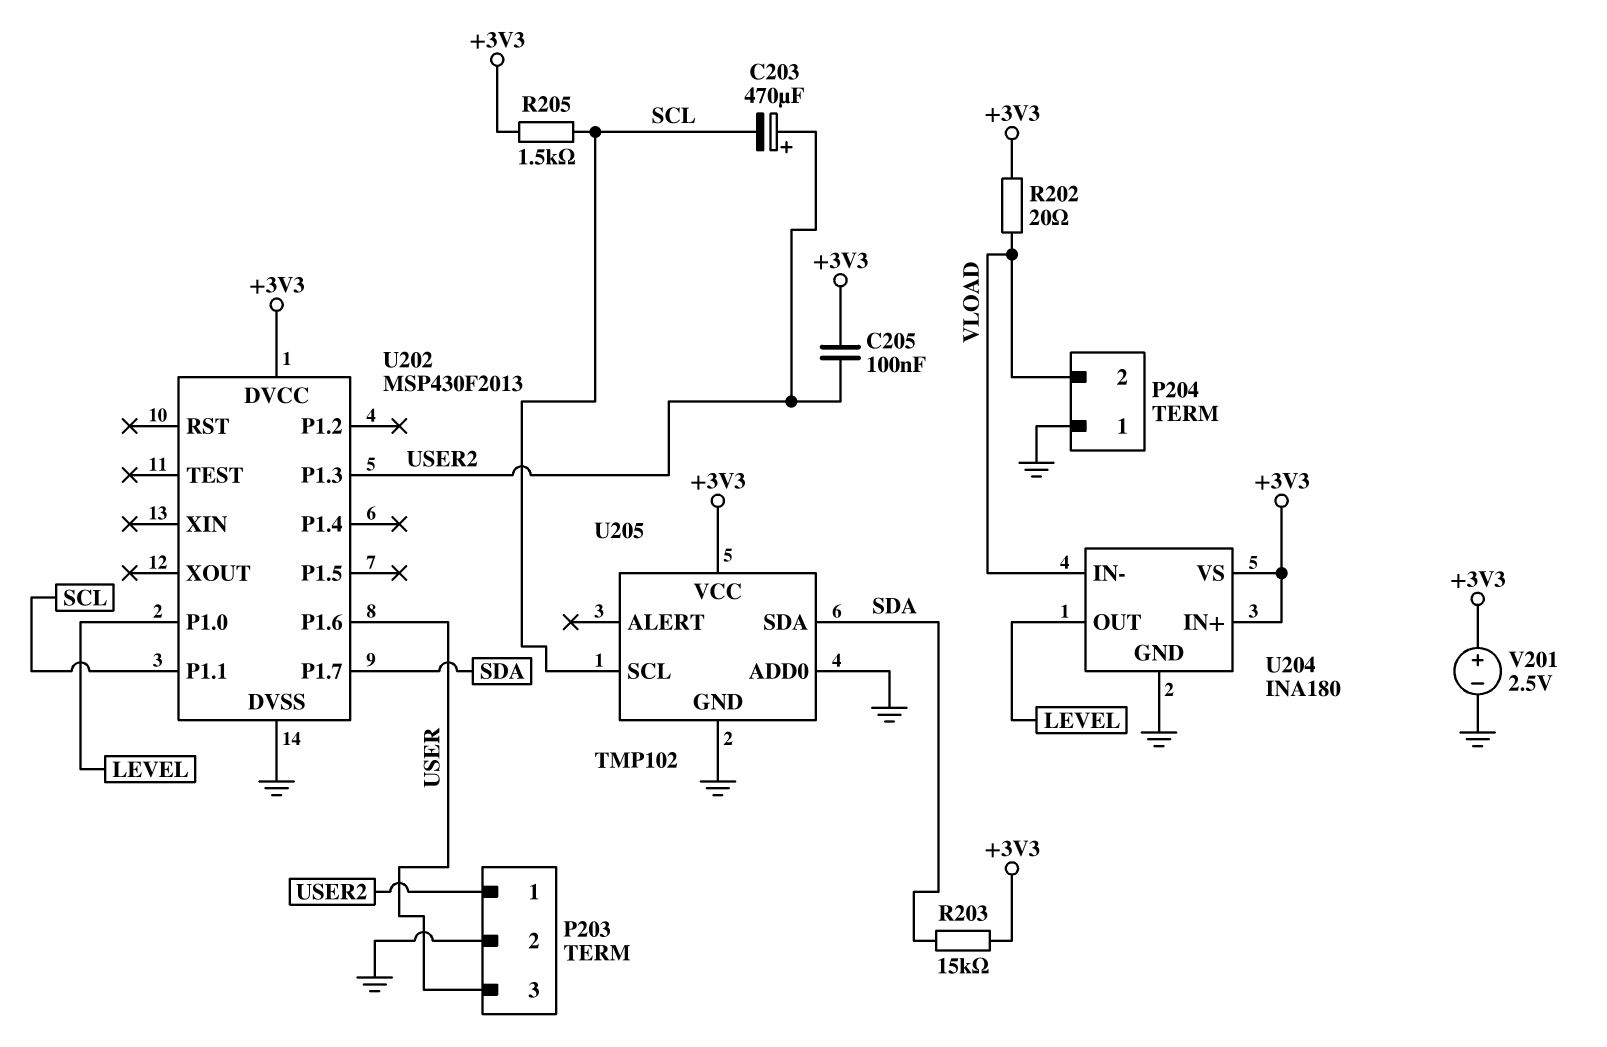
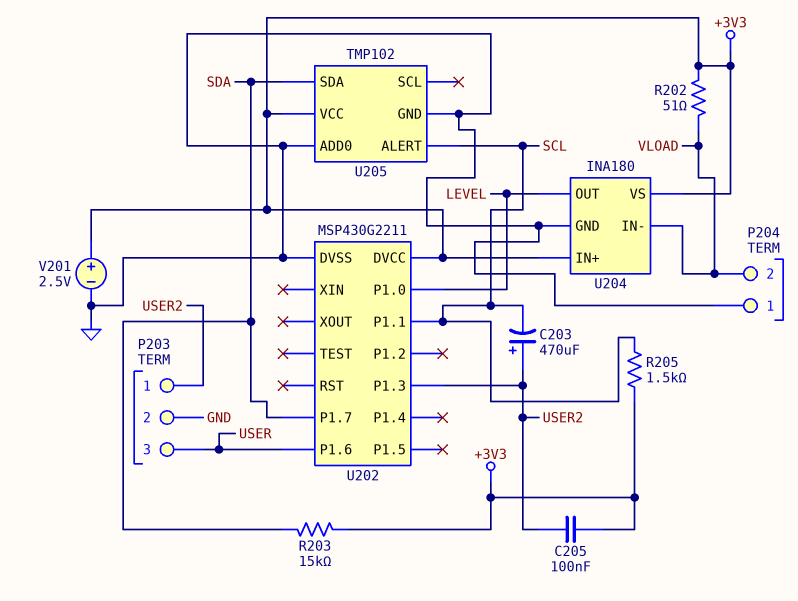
R202: 20 (+3V3, VLOAD) -> 51 (+3V3, VLOAD)
U202: MSP430F2013 -> MSP430G2211
U205 pin ALERT: none -> SCL
U205 pin SCL: SCL -> none

